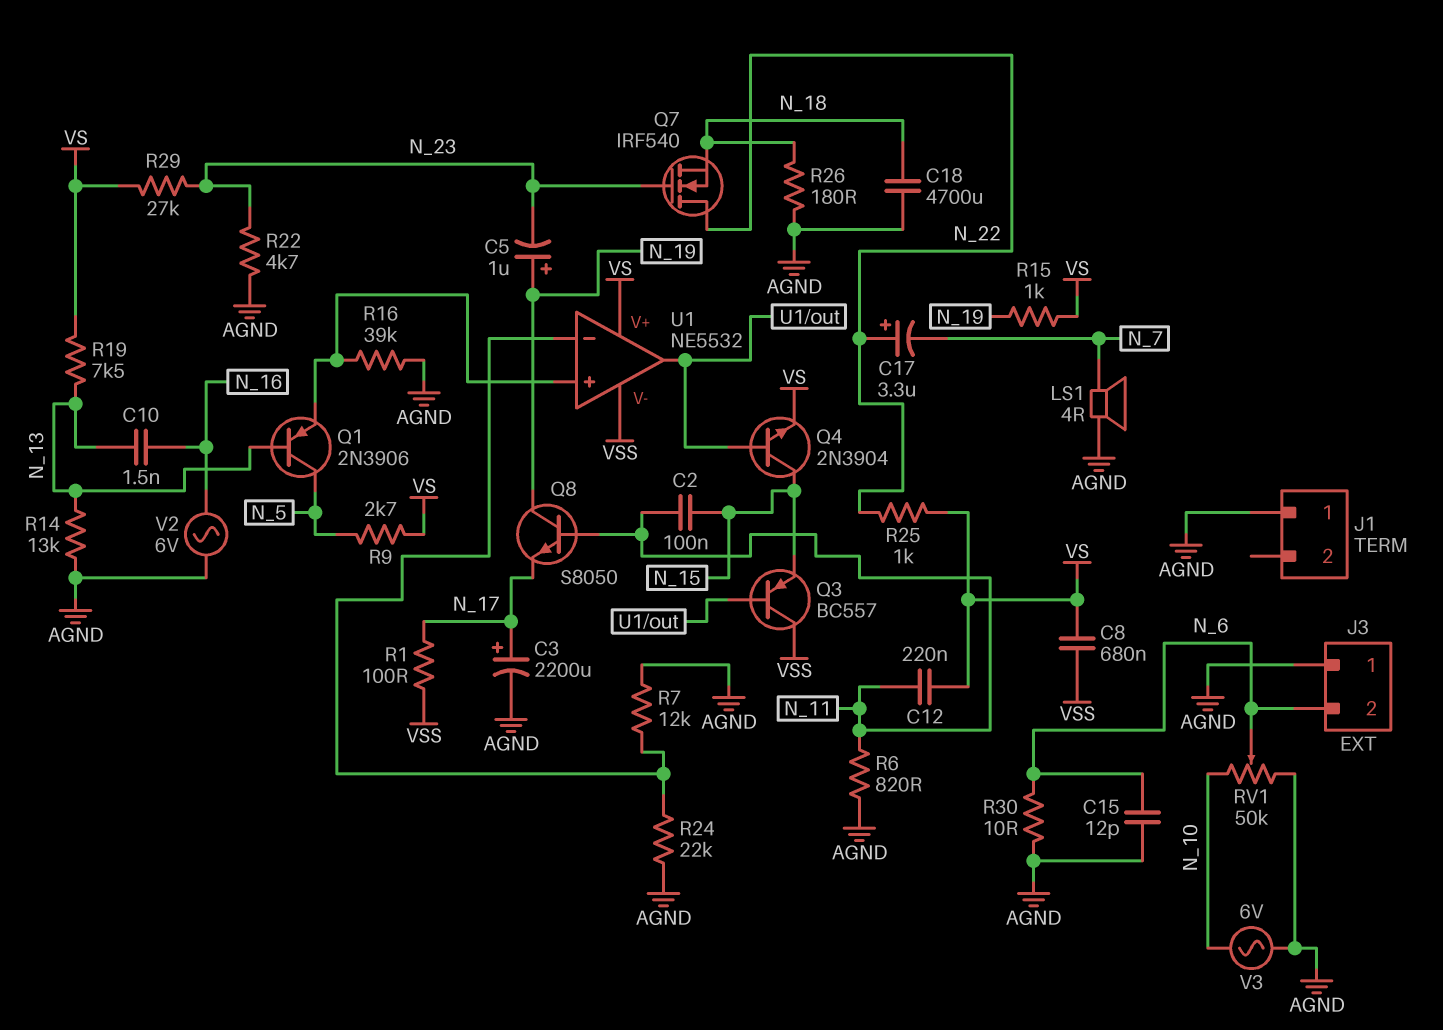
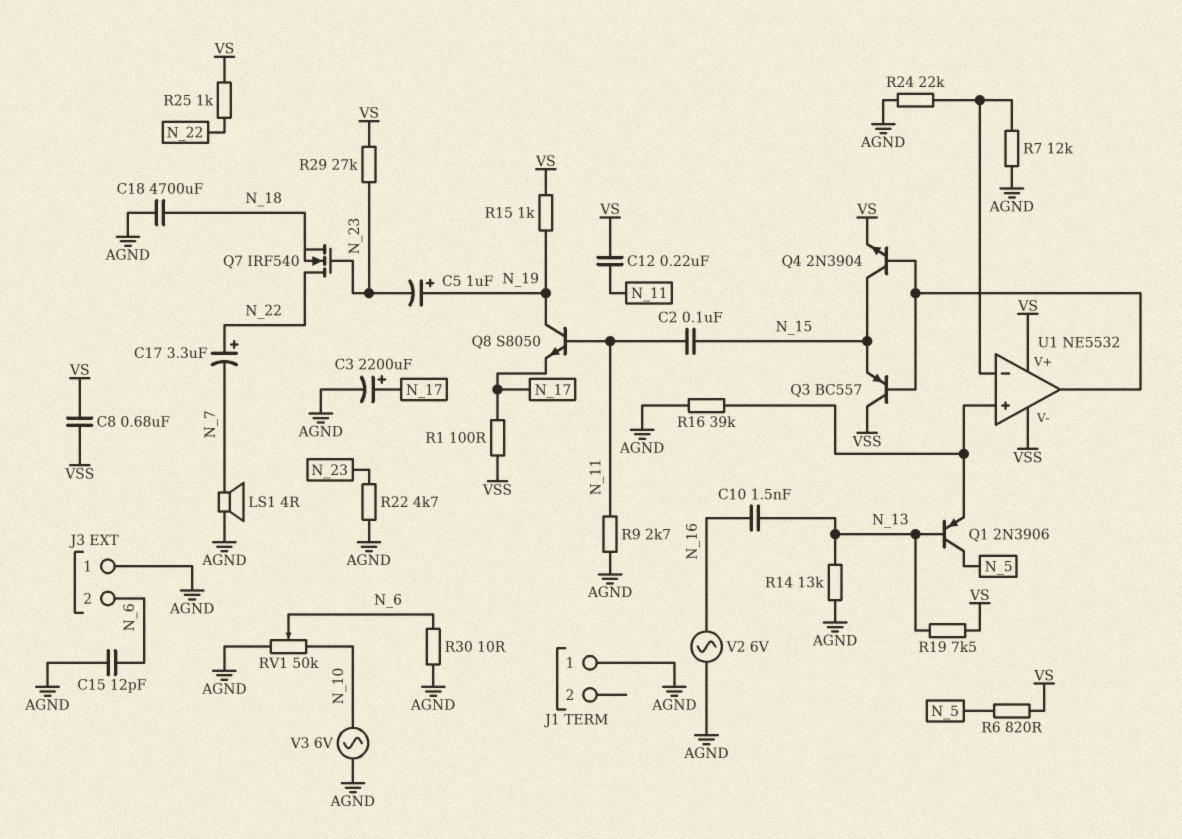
R6: 820 (AGND, N_11) -> 820 (N_5, VS)
R9: 2.7k (N_5, VS) -> 2.7k (AGND, N_11)
R26: 180 (AGND, N_18) -> none

